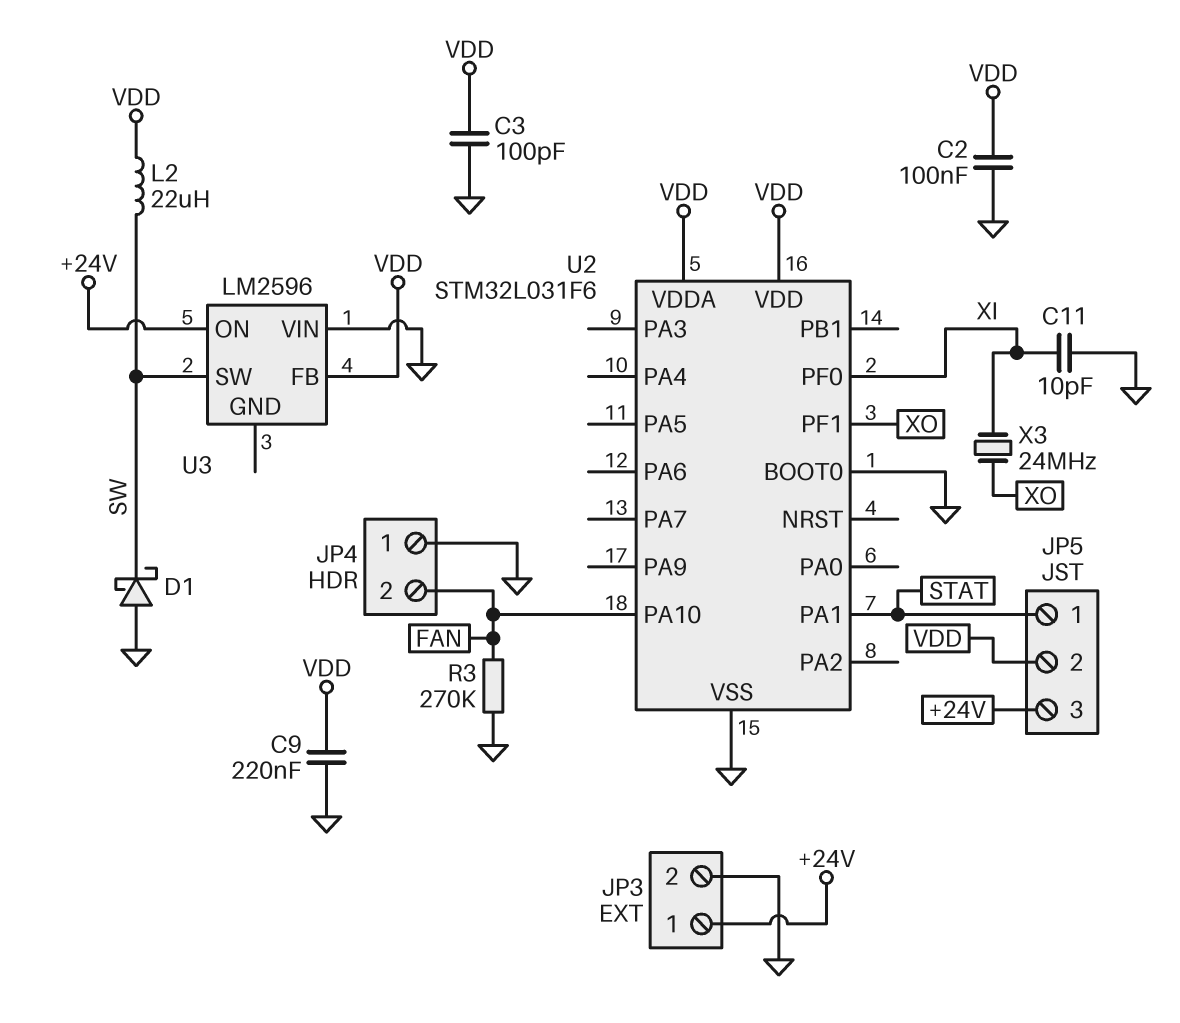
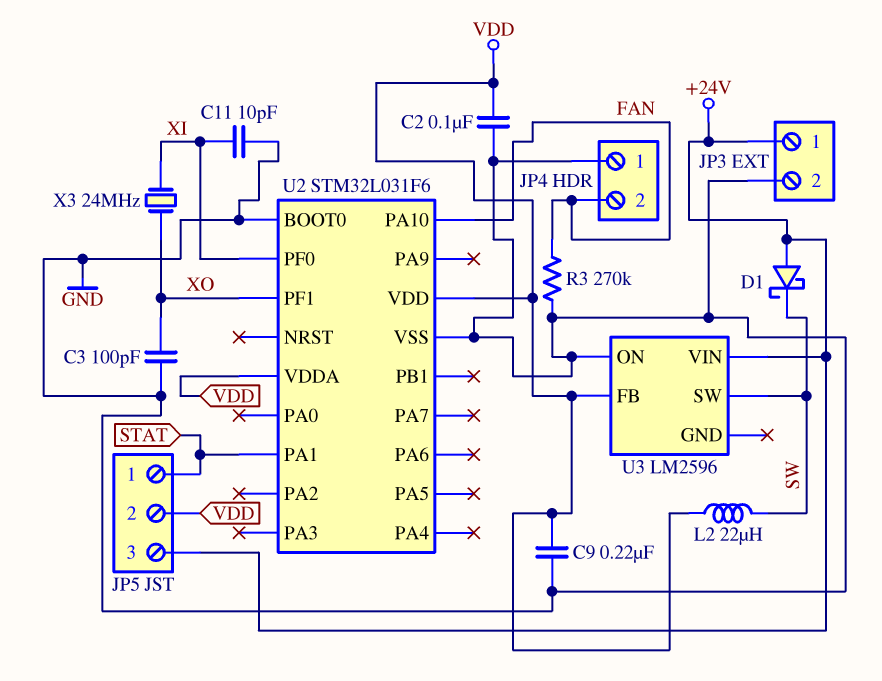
C3: 100pF (GND, VDD) -> 100pF (GND, XO)
D1: schottky (A GND, K SW) -> schottky (A +24V, K SW)
U3 pin ON: +24V -> GND
U3 pin VIN: GND -> +24V

